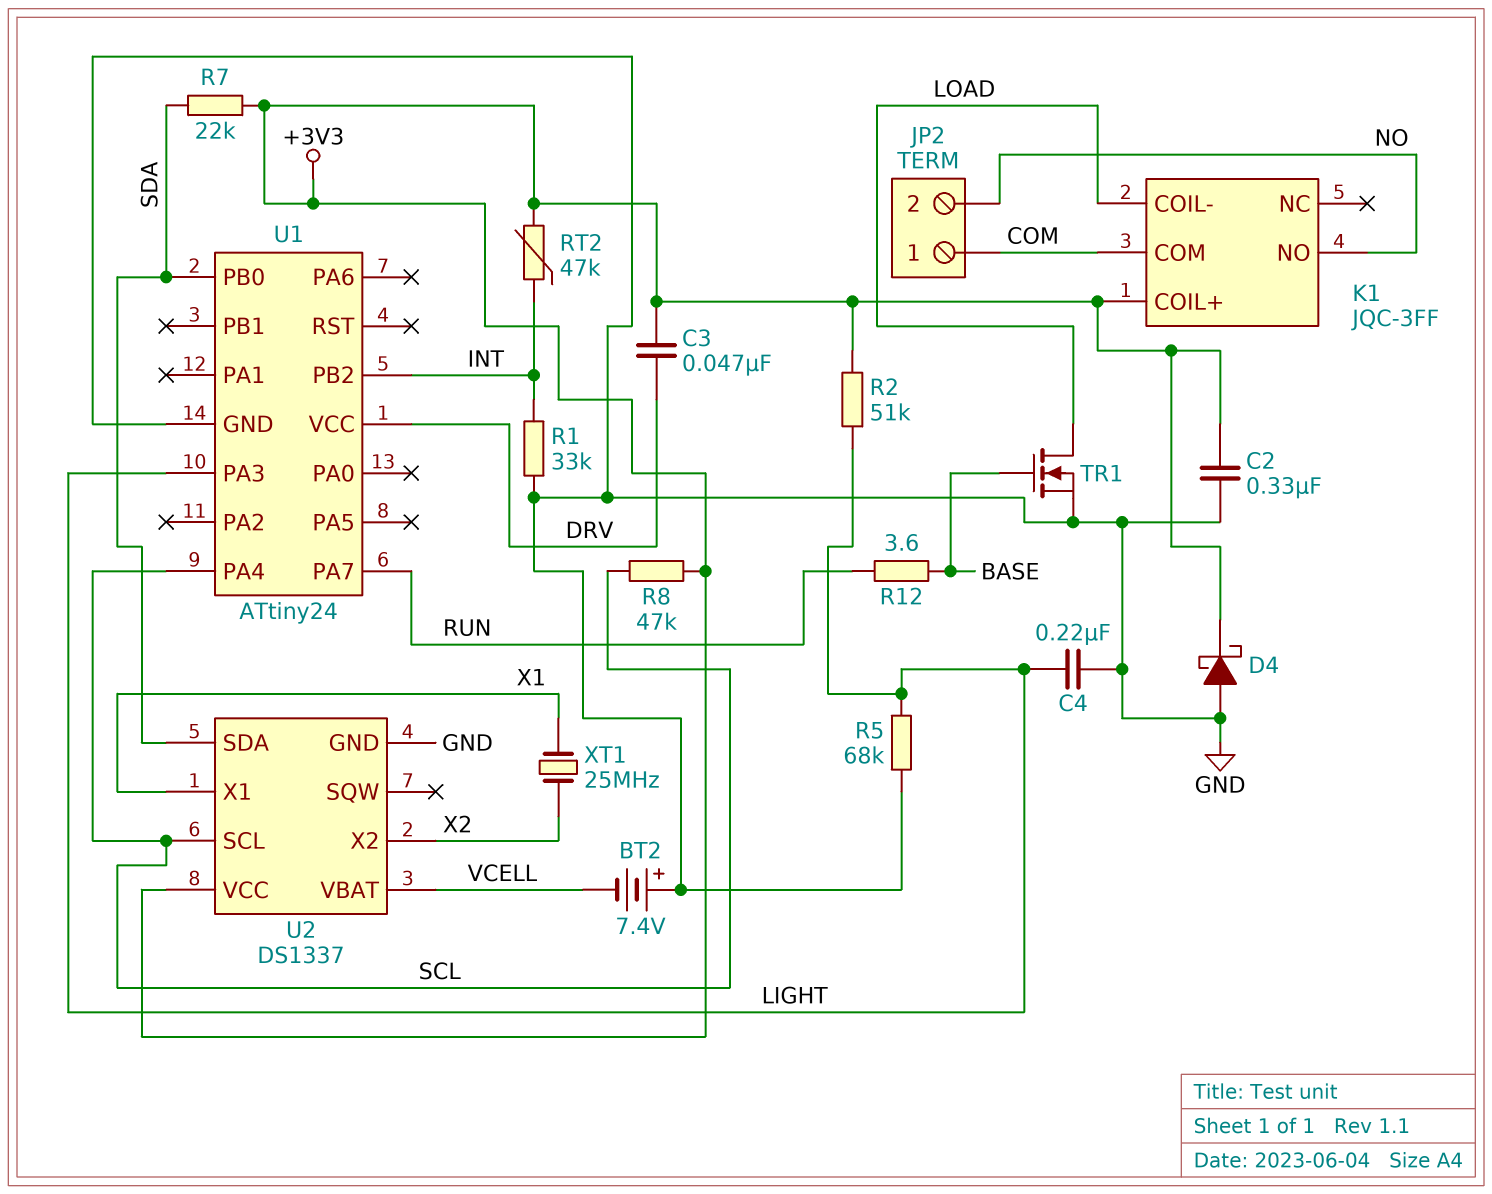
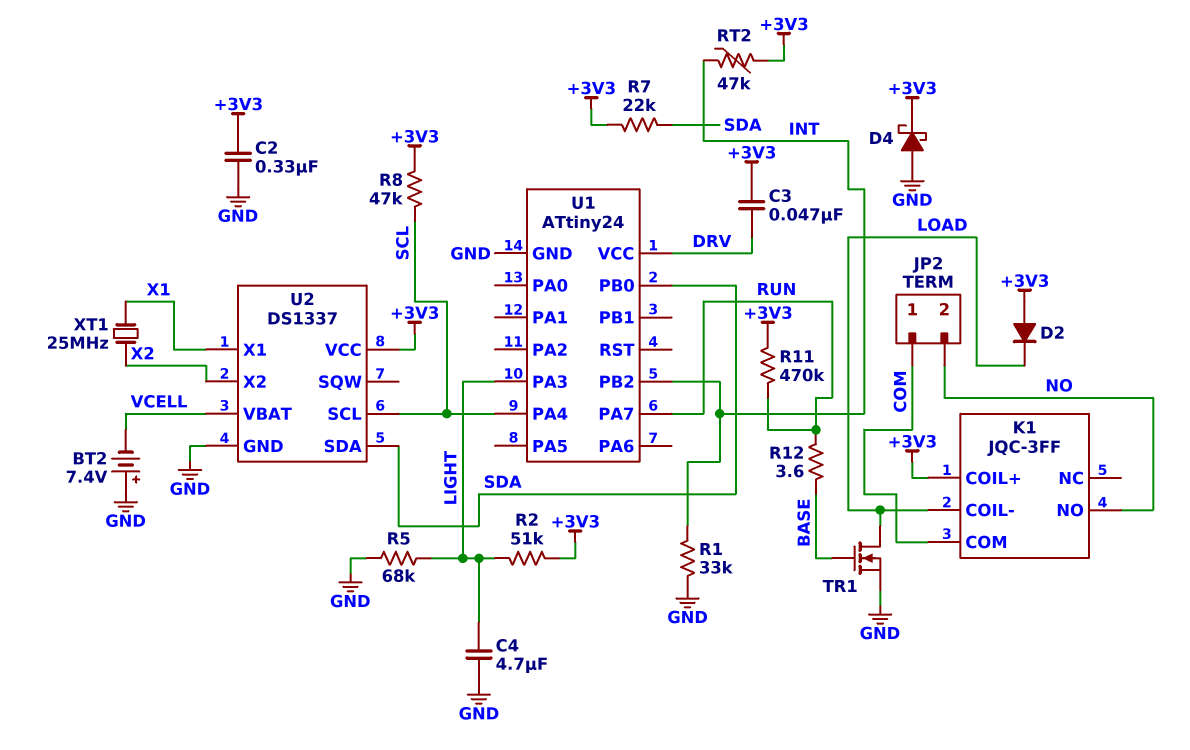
C4: 220nF (GND, LIGHT) -> 4.7uF (GND, LIGHT)
D2: none -> diode (A +3V3, K LOAD)
R11: none -> 470k (+3V3, RUN)

